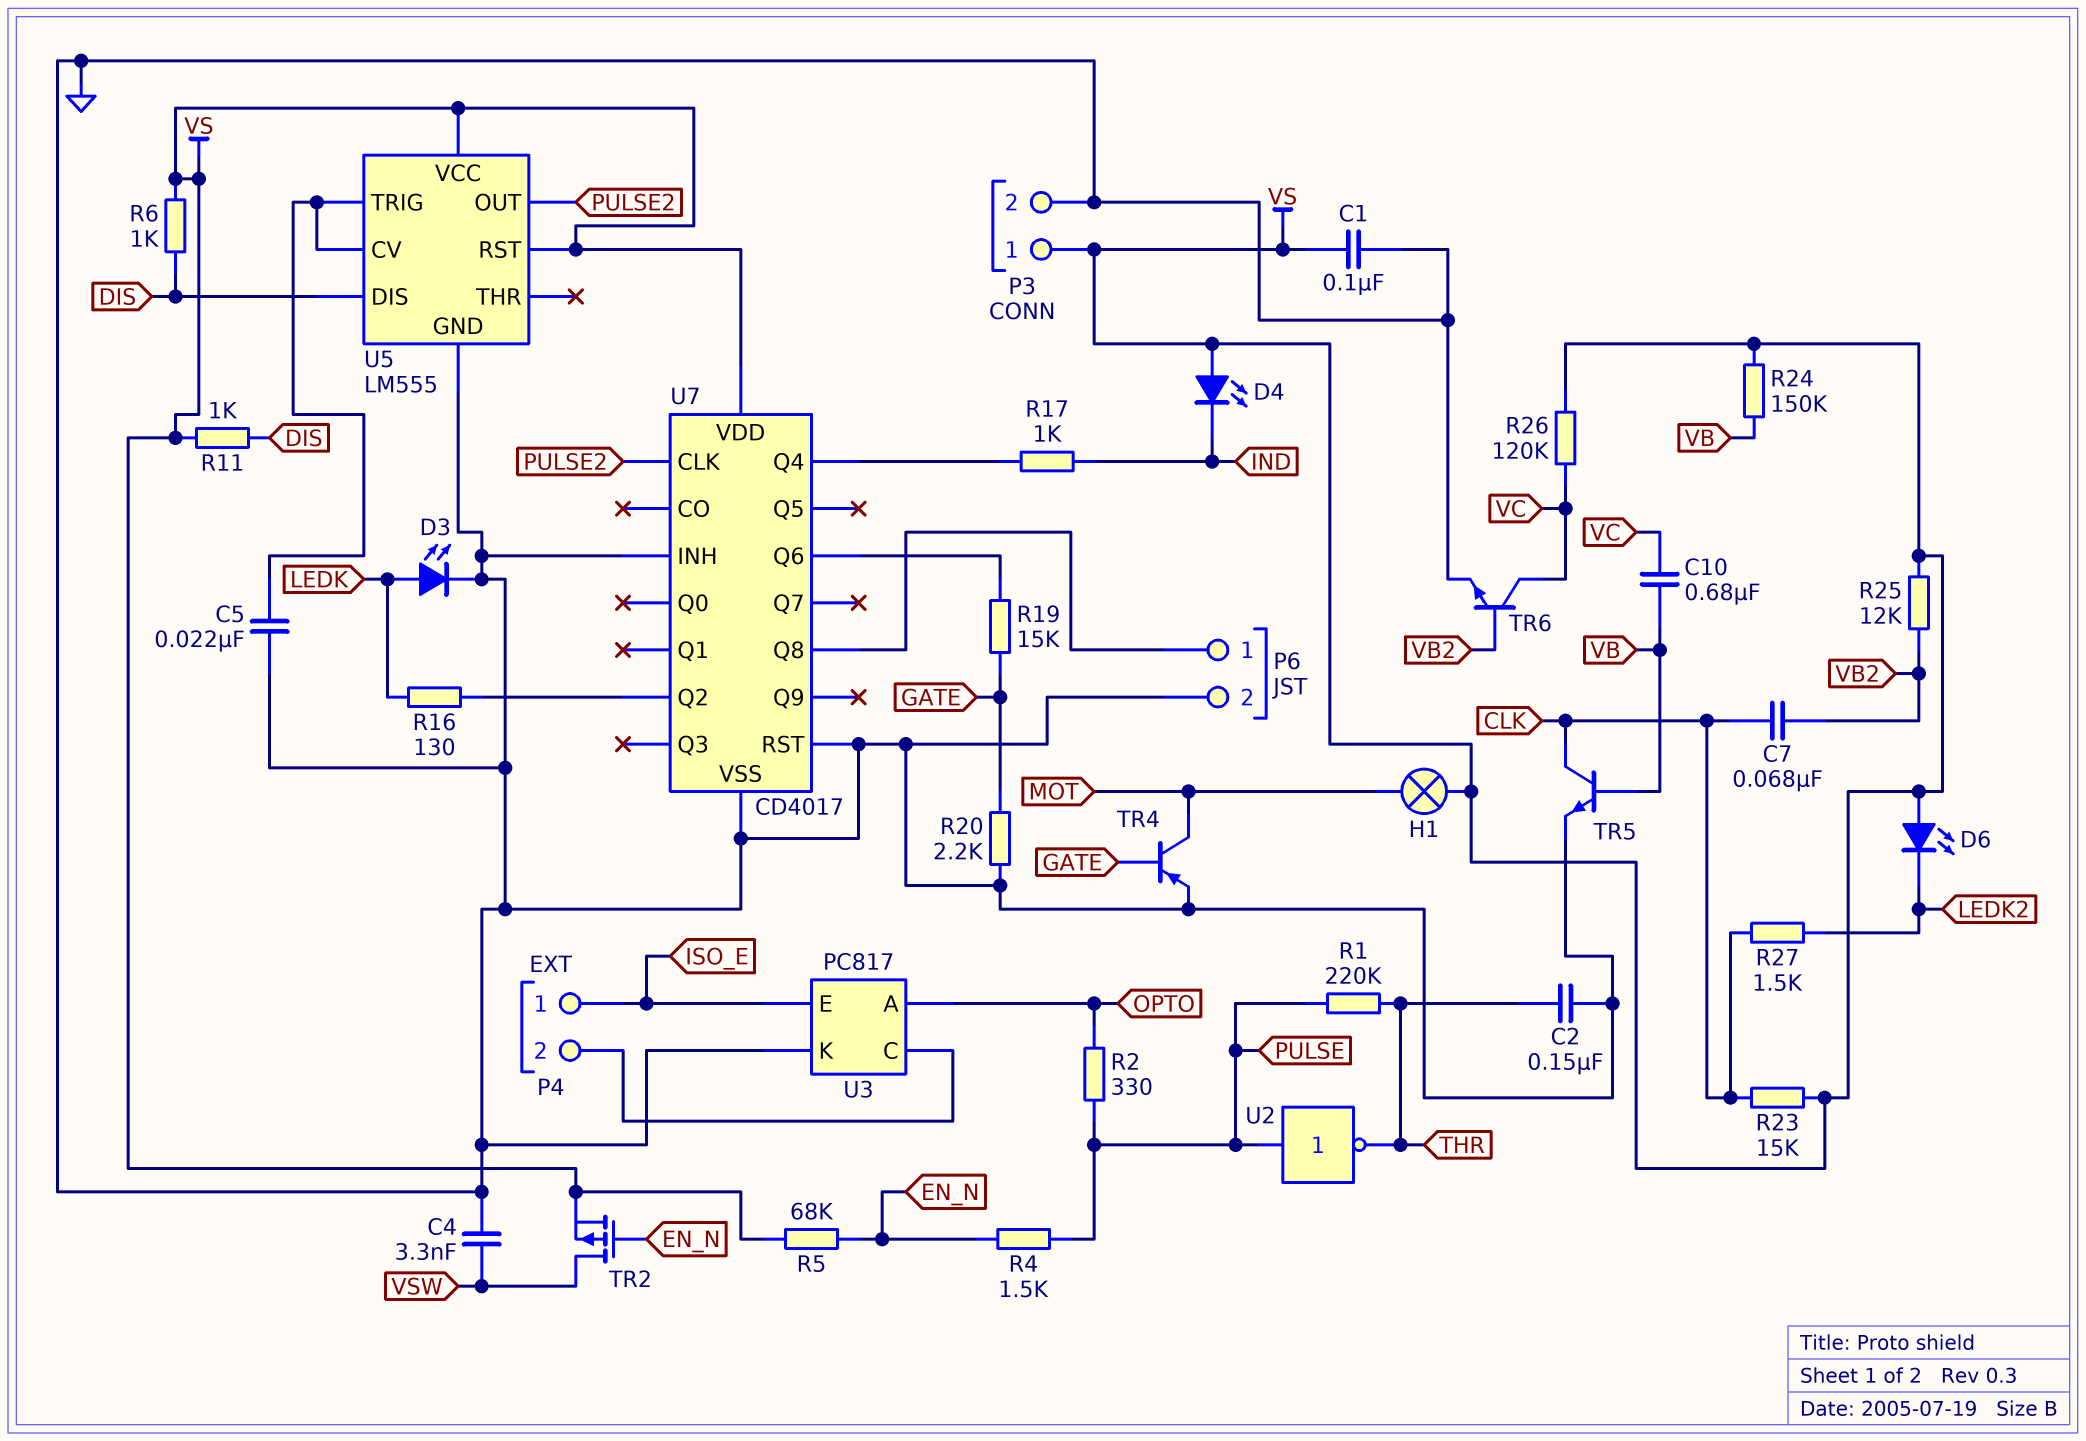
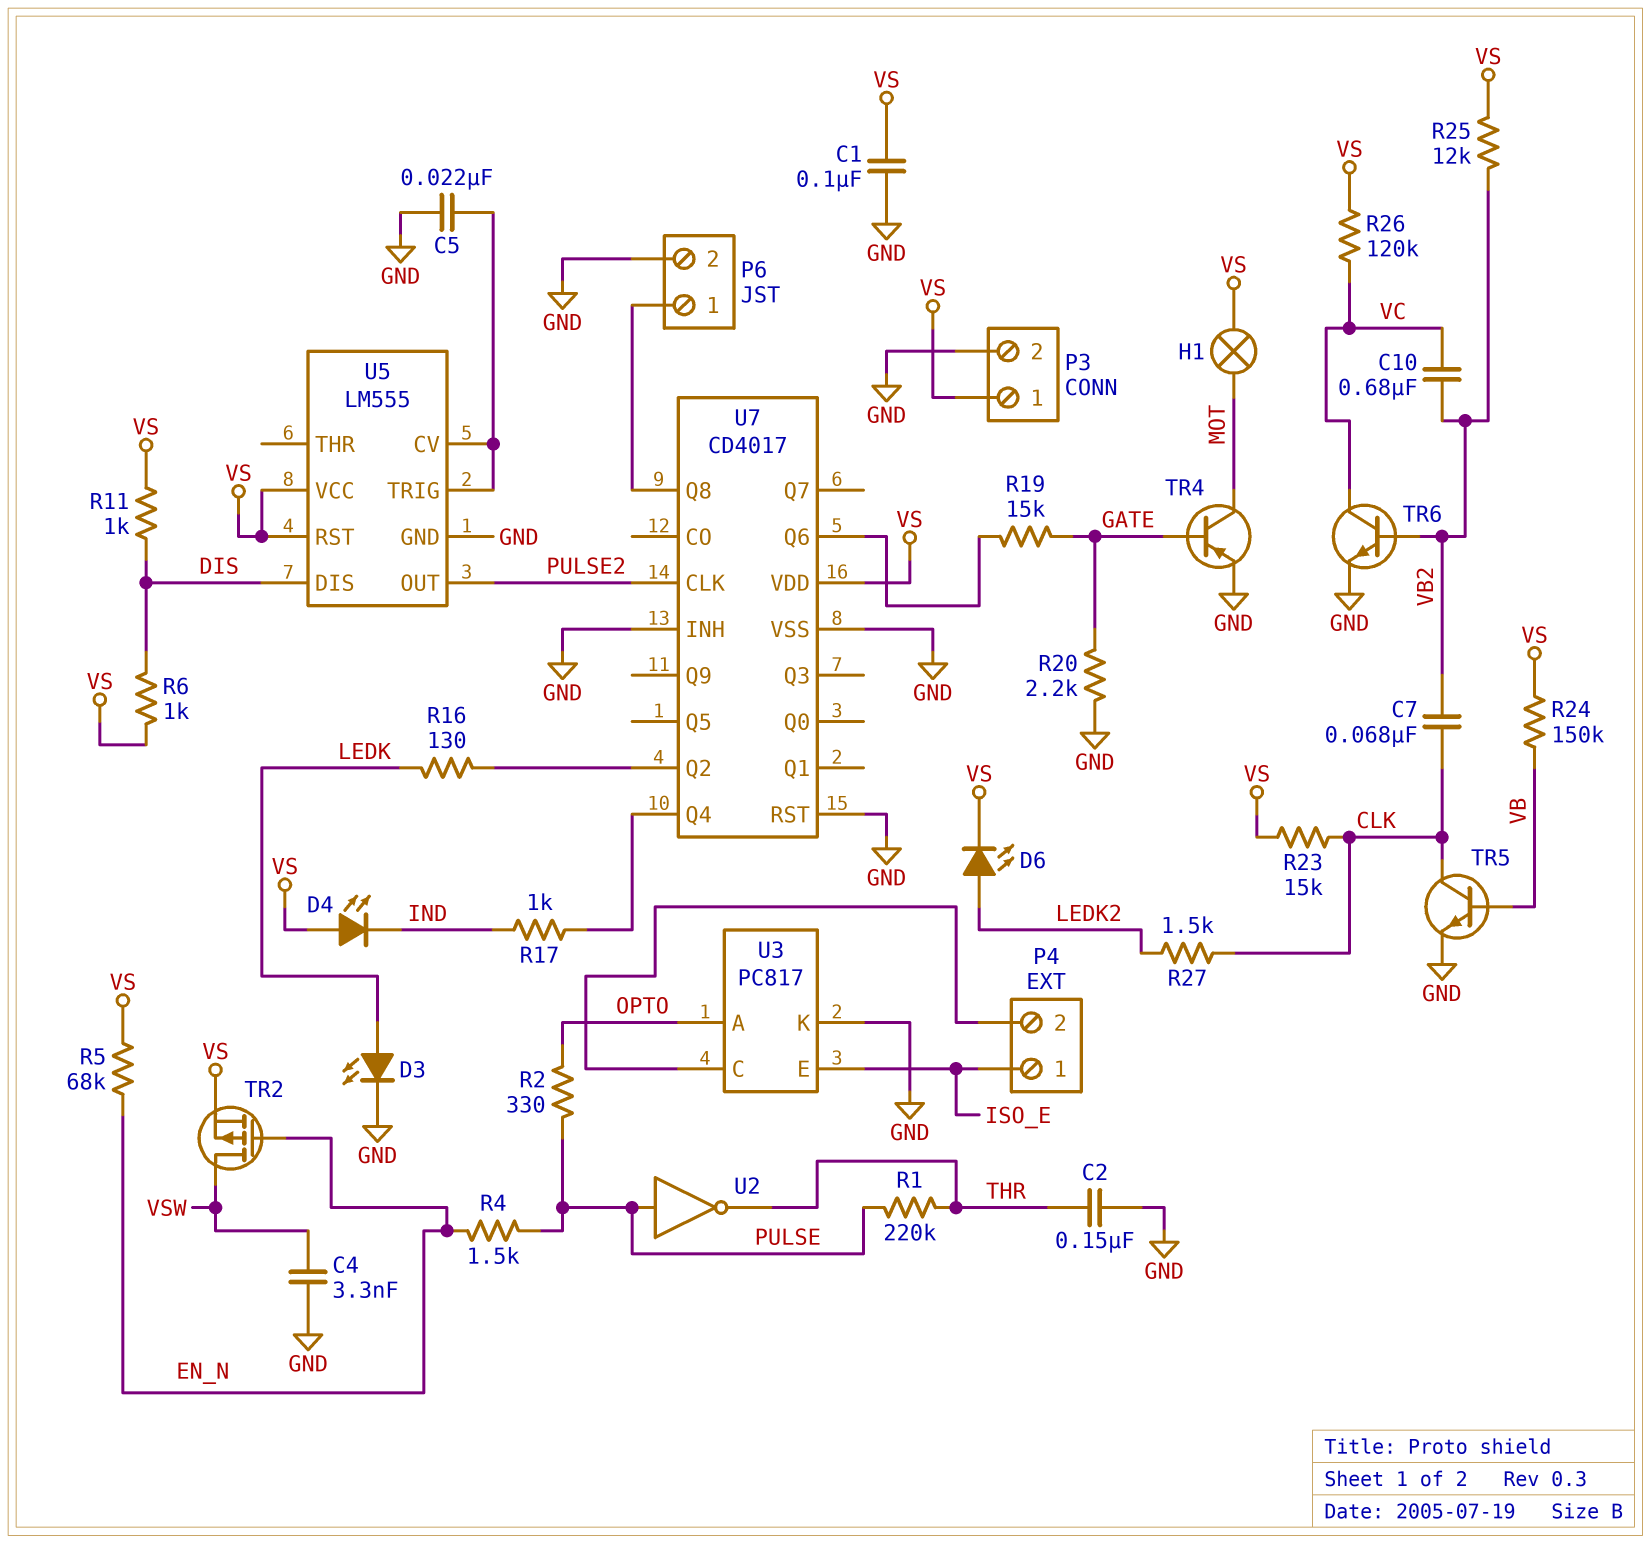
C10: 680nF (VB, VC) -> 680nF (VB2, VC)
D6: LED (A VS, K LEDK2) -> LED (A LEDK2, K VS)

